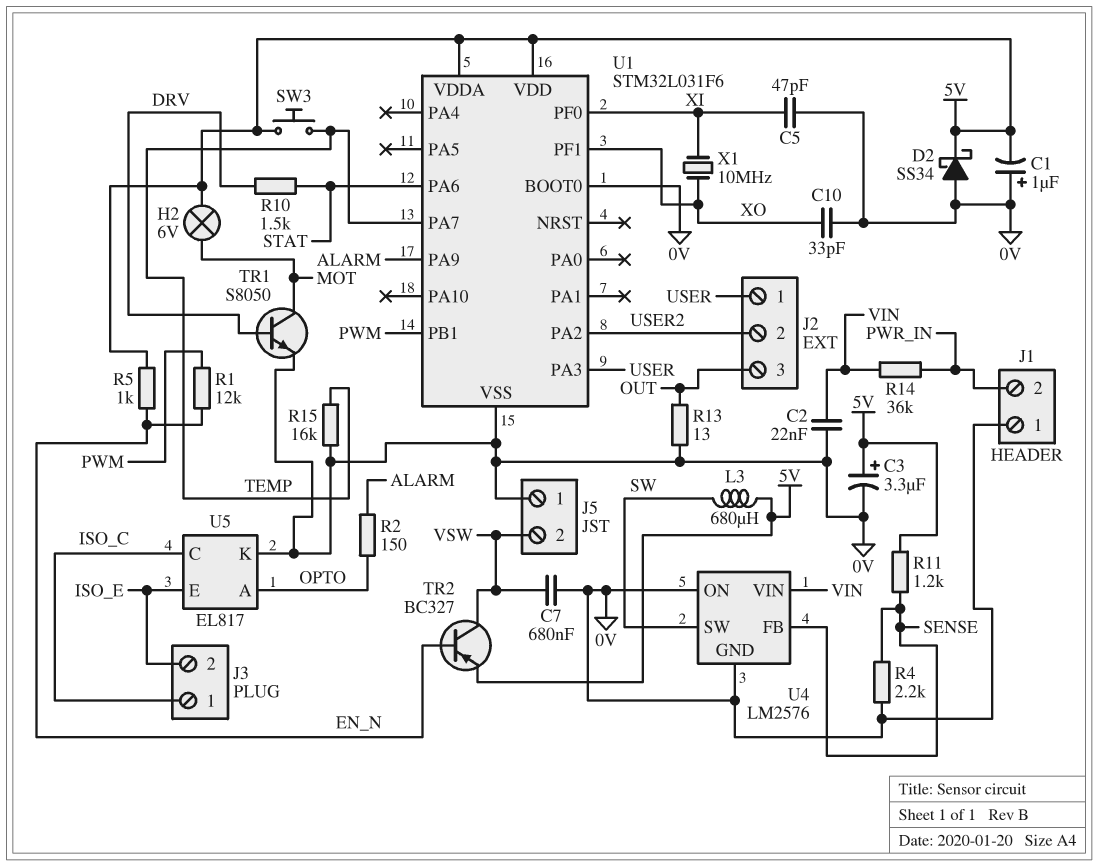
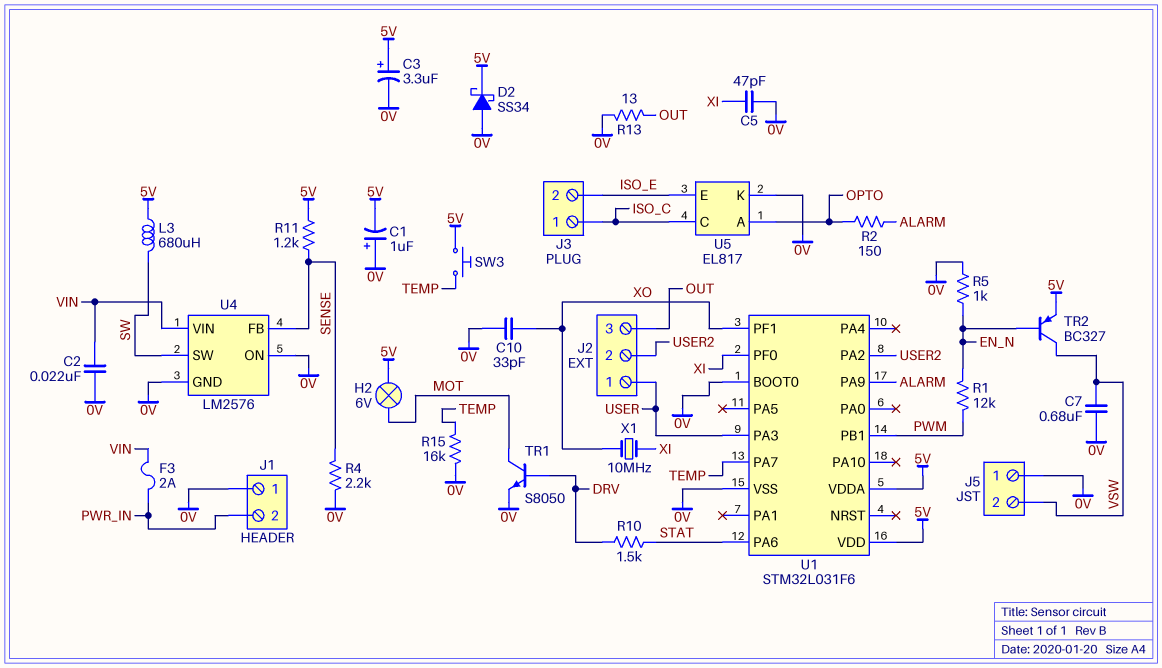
F3: none -> 2A (PWR_IN, VIN)
R5: 1k (5V, EN_N) -> 1k (0V, EN_N)
R14: 36k (PWR_IN, VIN) -> none

